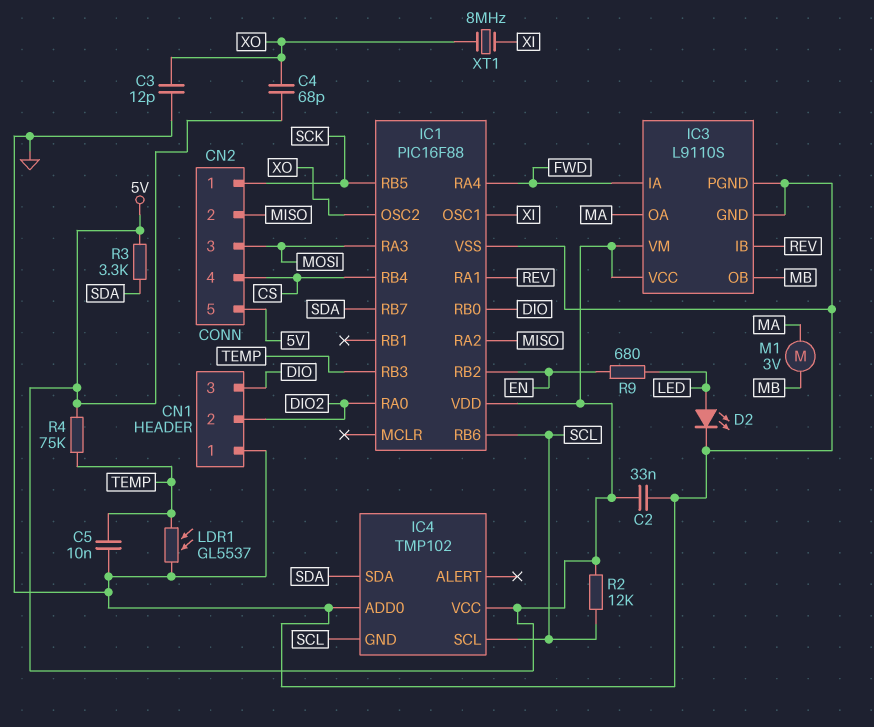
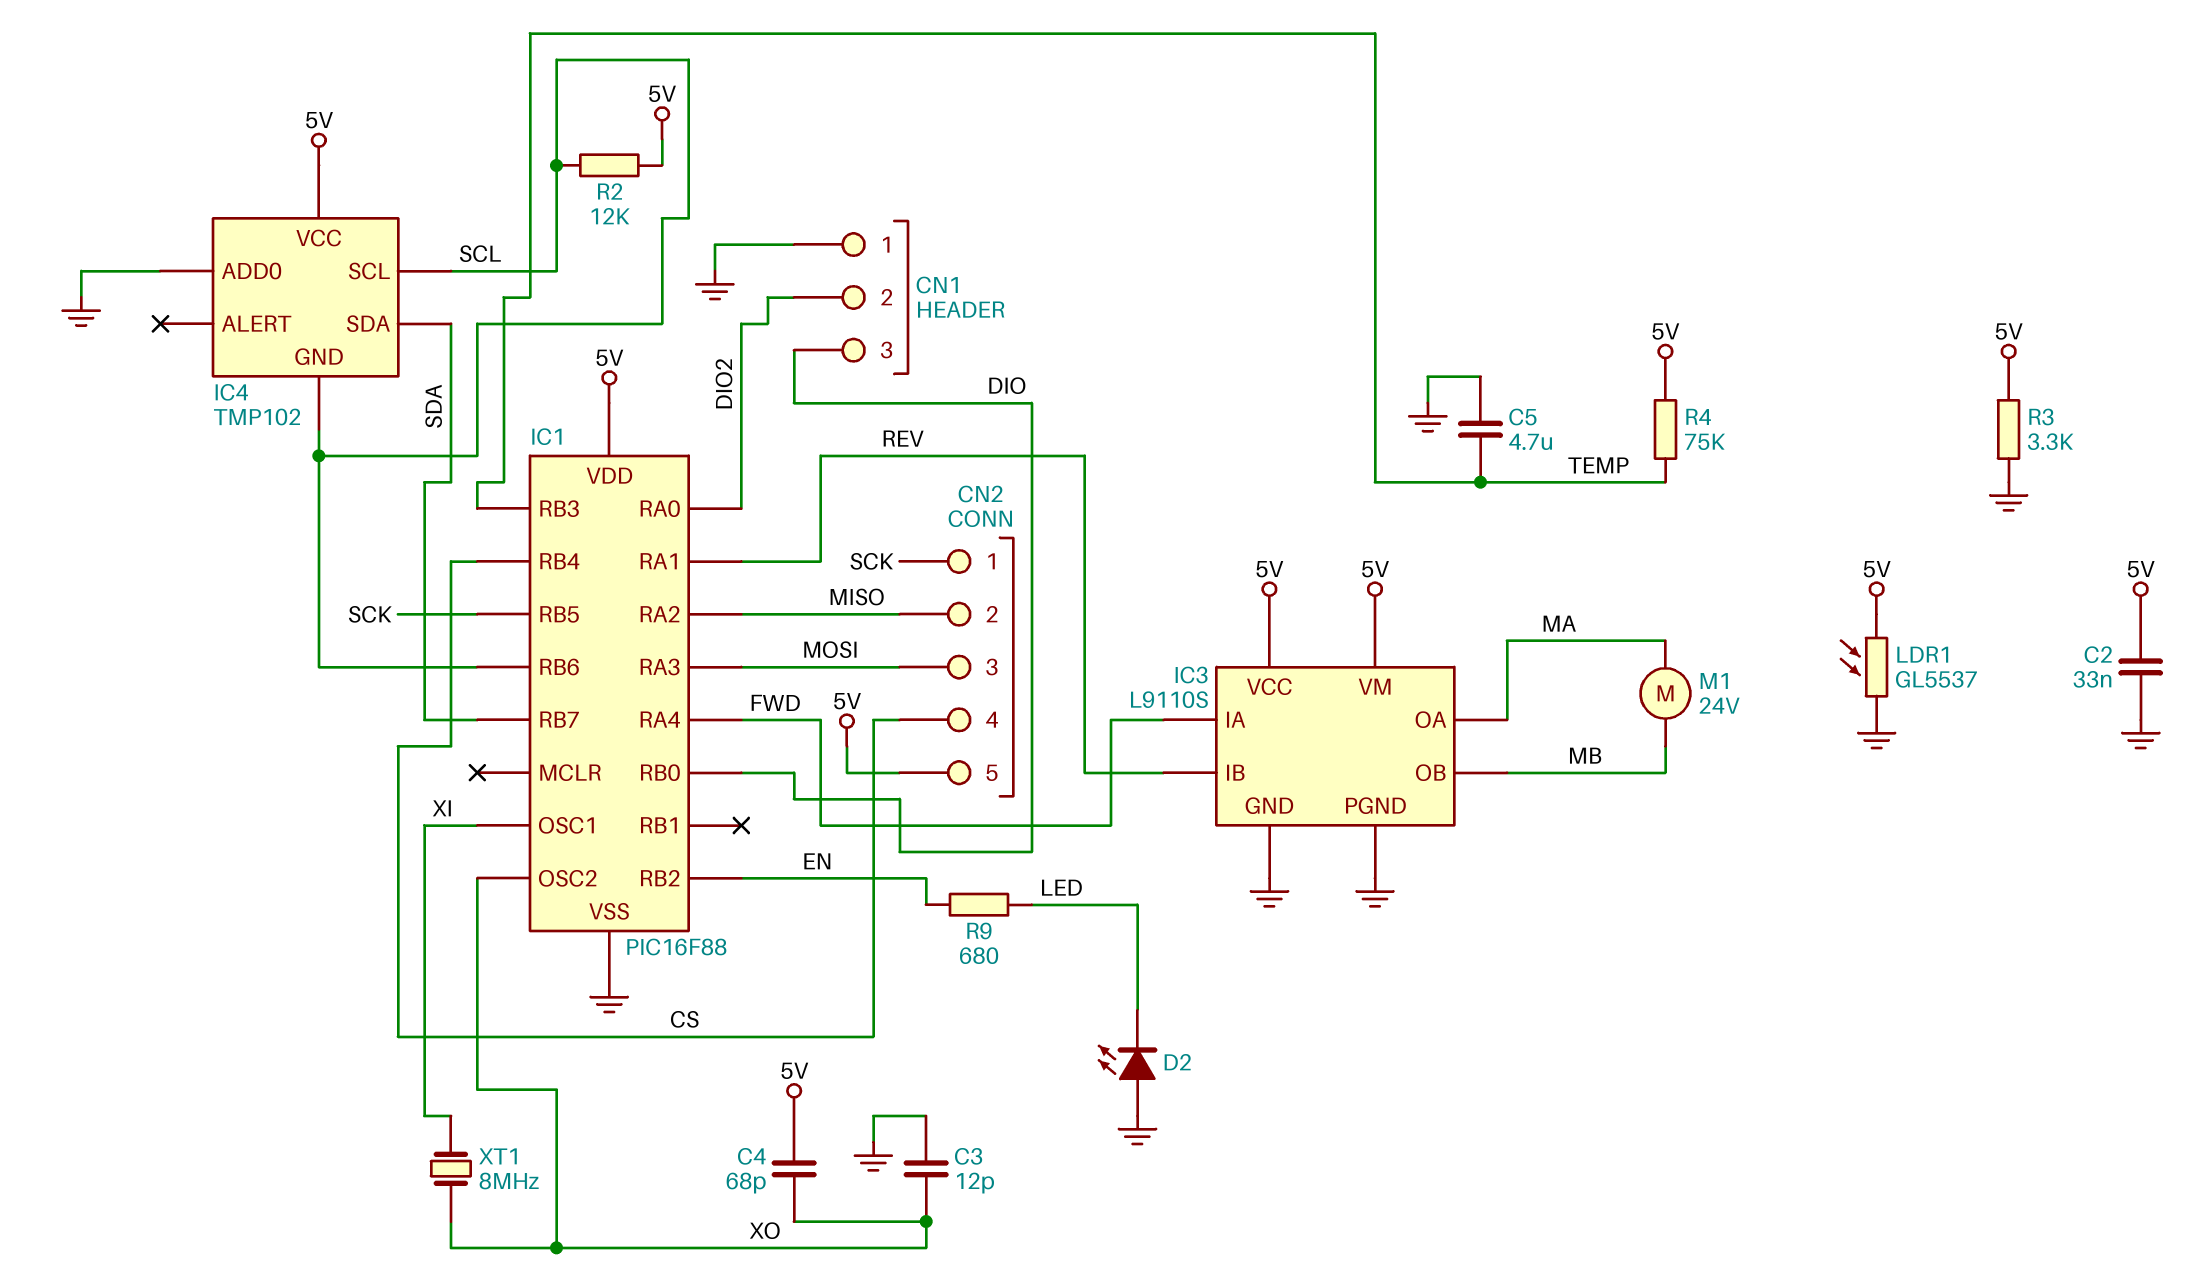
C5: 10nF (GND, TEMP) -> 4.7uF (GND, TEMP)
D2: LED (A LED, K GND) -> LED (A GND, K LED)
LDR1: GL5537 (GND, TEMP) -> GL5537 (5V, GND)
M1: motor 3V (MA, MB) -> motor 24V (MA, MB)
R3: 3.3k (5V, SDA) -> 3.3k (5V, GND)

